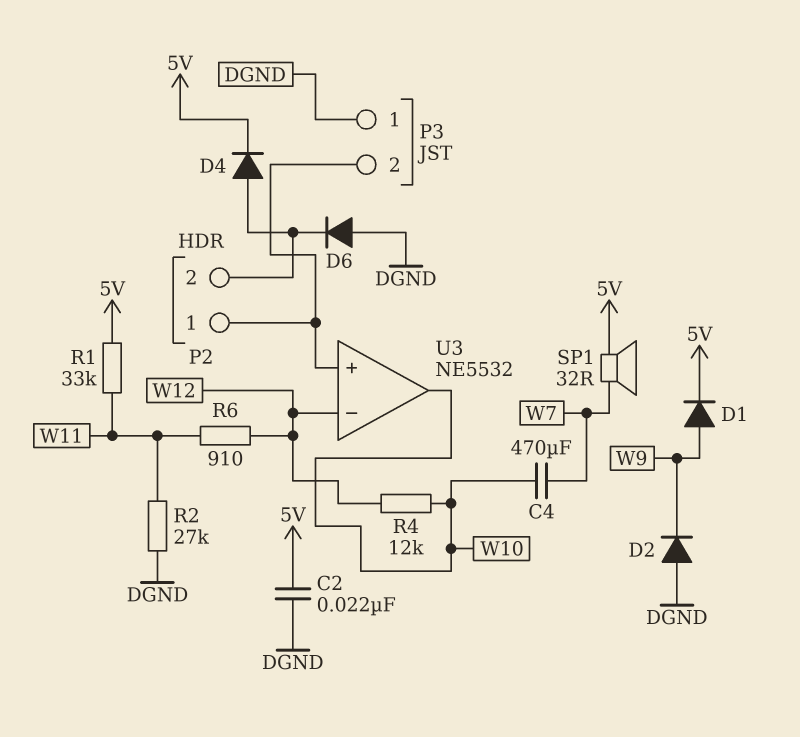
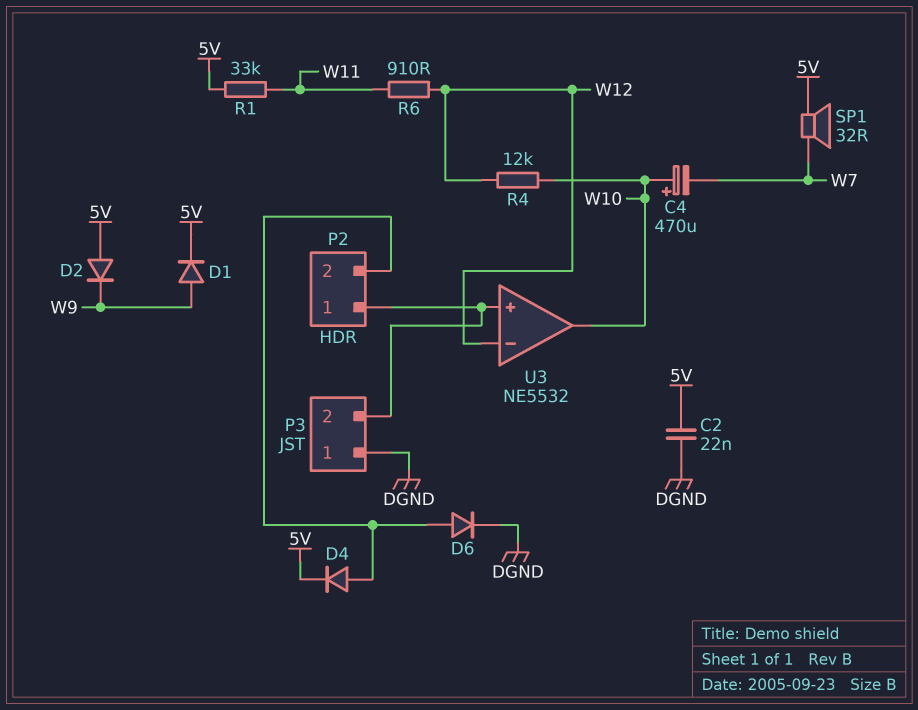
C4: 470uF (W7, W10) -> 470uF (plus W10, minus W7)
D2: diode (A DGND, K W9) -> diode (A 5V, K W9)
D6: diode (A DGND, K P2/2) -> diode (A P2/2, K DGND)
R2: 27k (DGND, W11) -> none

